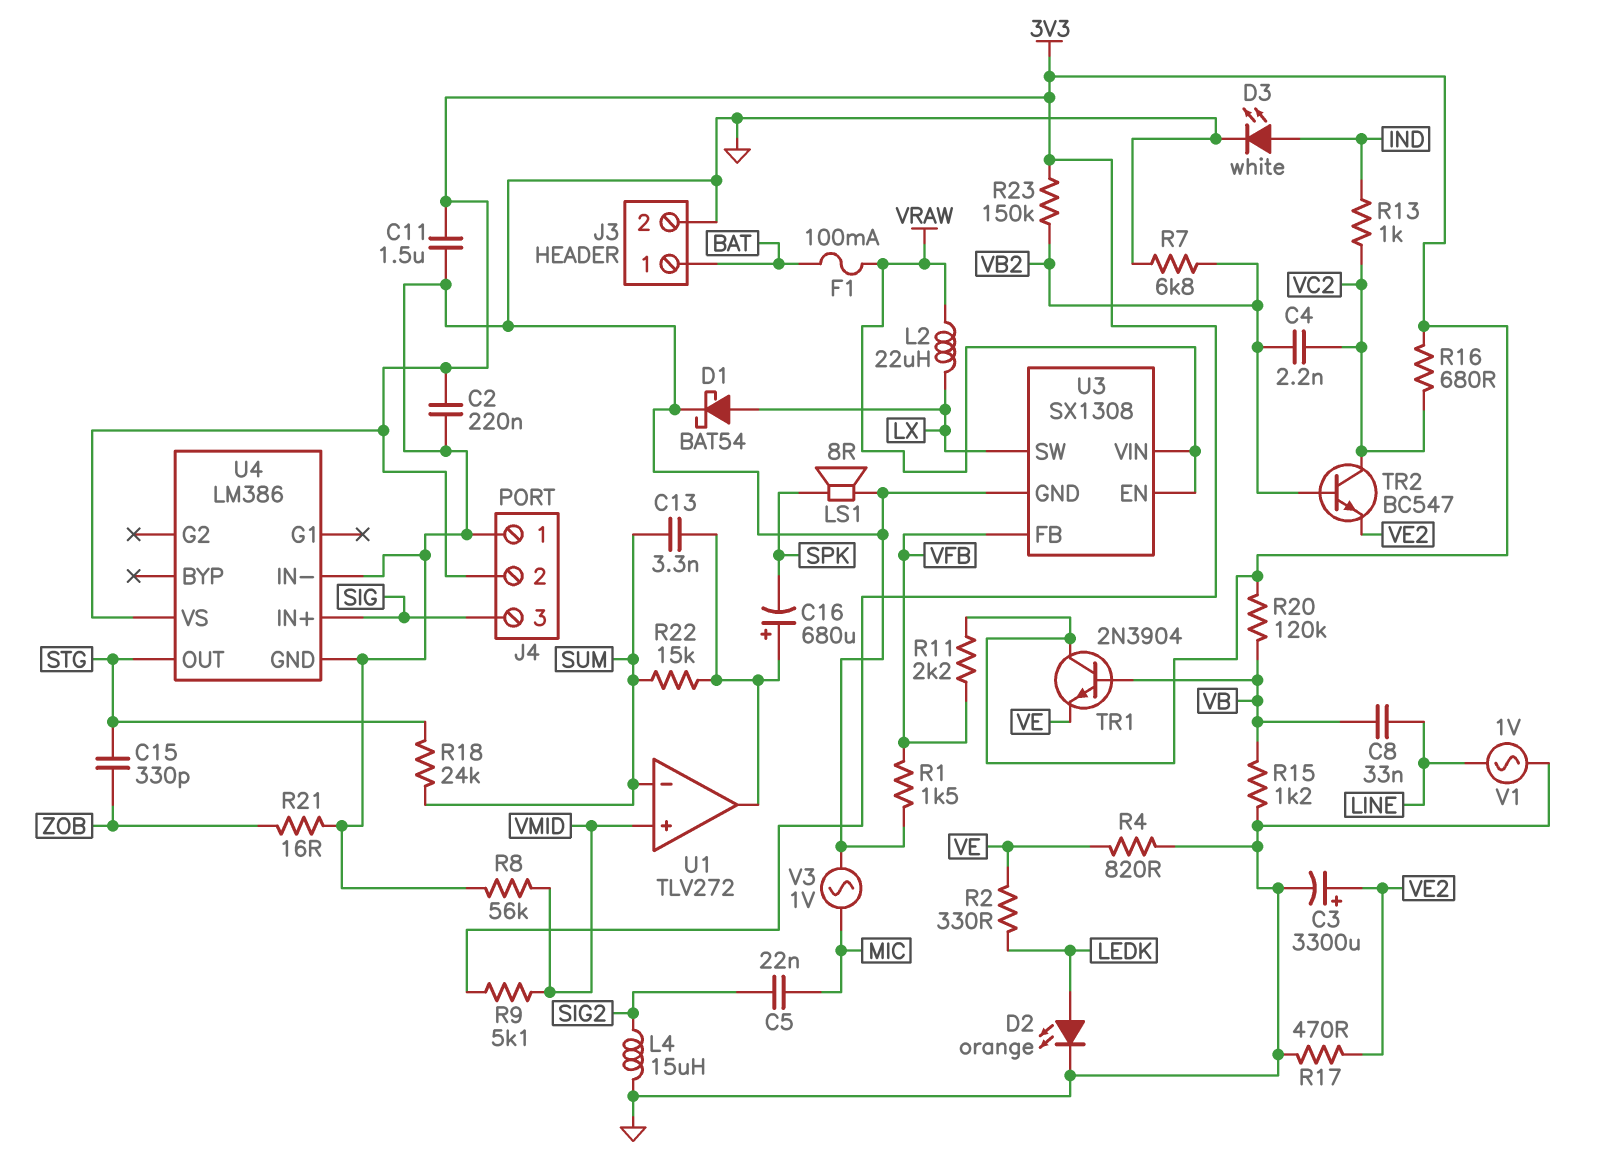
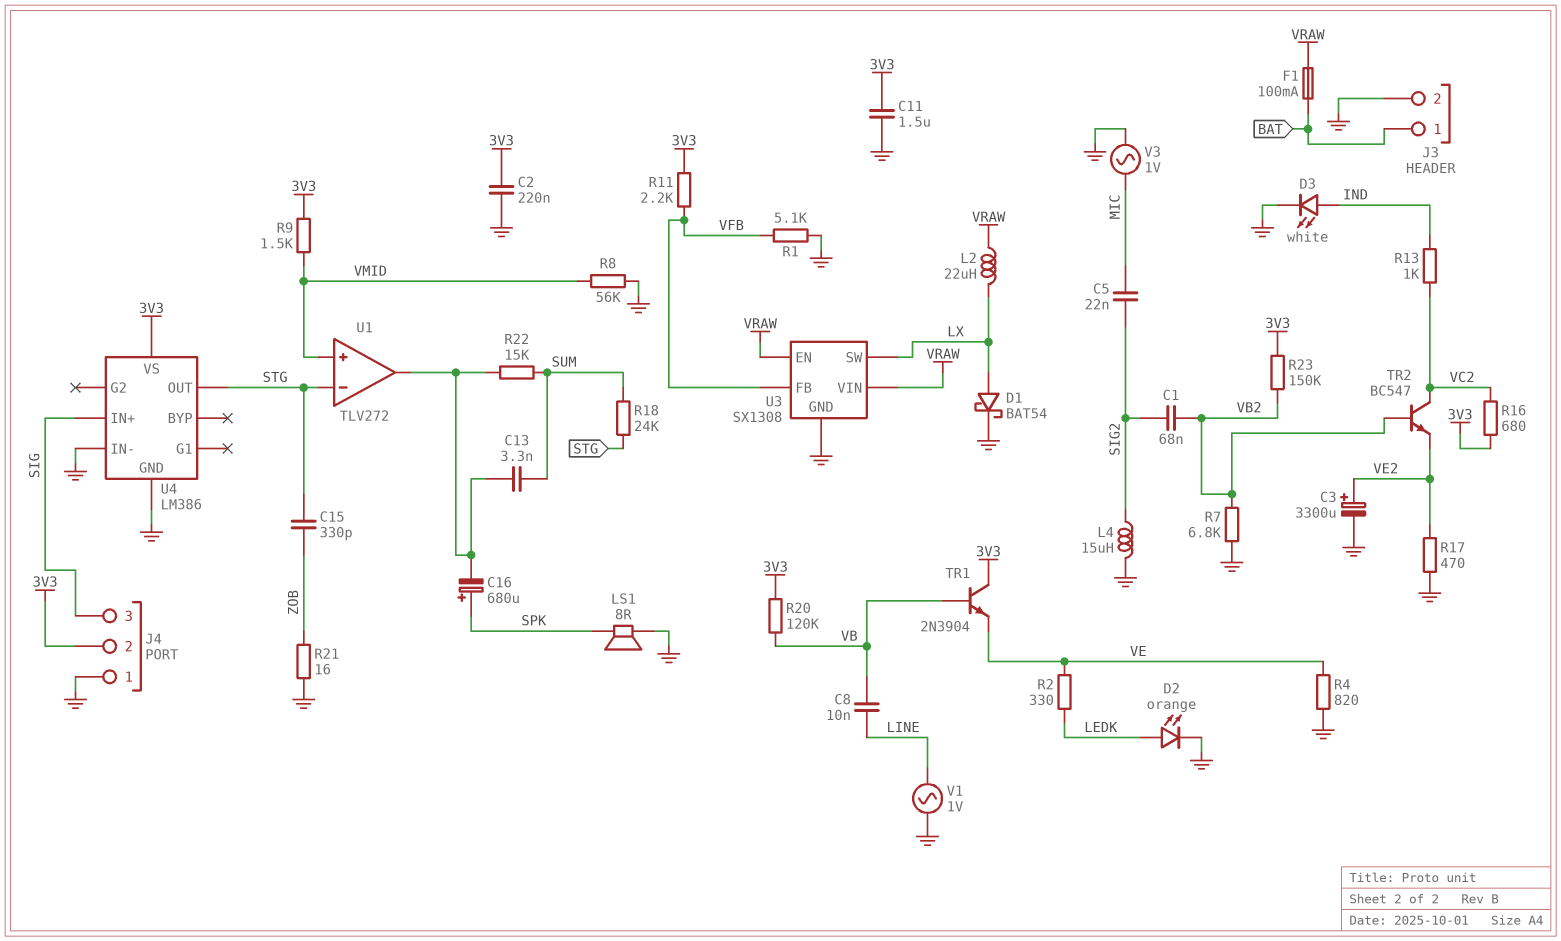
C1: none -> 68nF (SIG2, VB2)
C4: 2.2nF (VB2, VC2) -> none
C8: 33nF (LINE, VB) -> 10nF (LINE, VB)
C16: 680uF (plus U1/out, minus SPK) -> 680uF (plus SPK, minus U1/out)
R1: 1.5k (GND, VFB) -> 5.1k (GND, VFB)
R9: 5.1k (3V3, VMID) -> 1.5k (3V3, VMID)
R15: 1.2k (GND, VB) -> none
U1 pin in-: SUM -> STG

